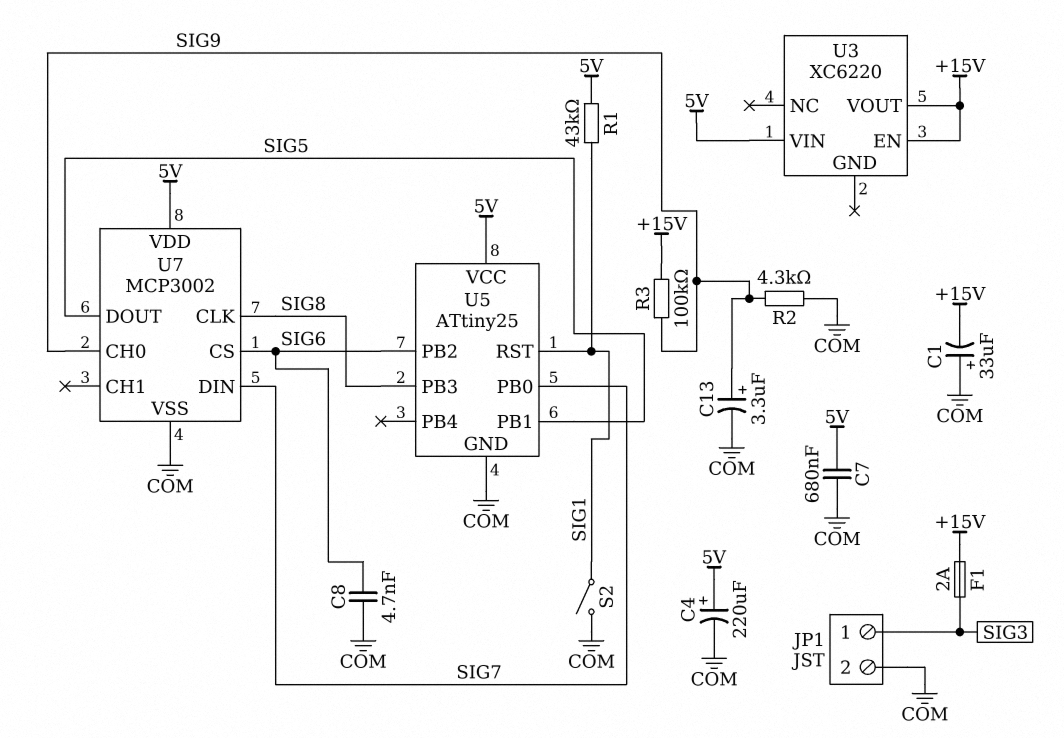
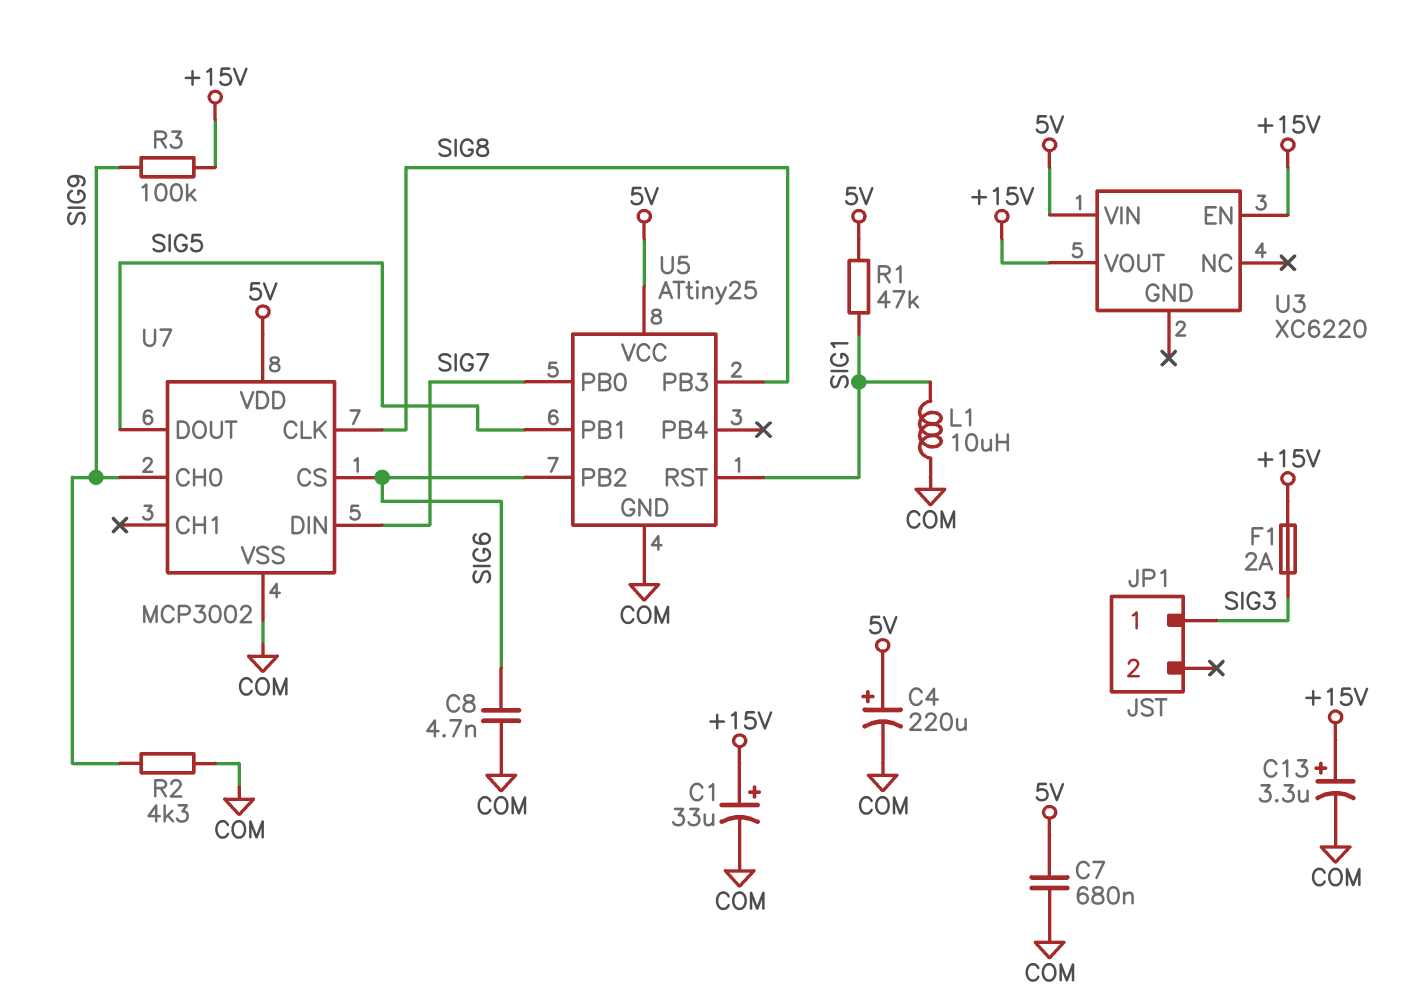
C1: 33uF (plus COM, minus +15V) -> 33uF (plus +15V, minus COM)
C13: 3.3uF (plus SIG9, minus COM) -> 3.3uF (plus +15V, minus COM)
JP1 pin 2: COM -> none
L1: none -> 10uH (COM, SIG1)
R1: 43k (5V, SIG1) -> 47k (5V, SIG1)
S2: switch (COM, SIG1) -> none

